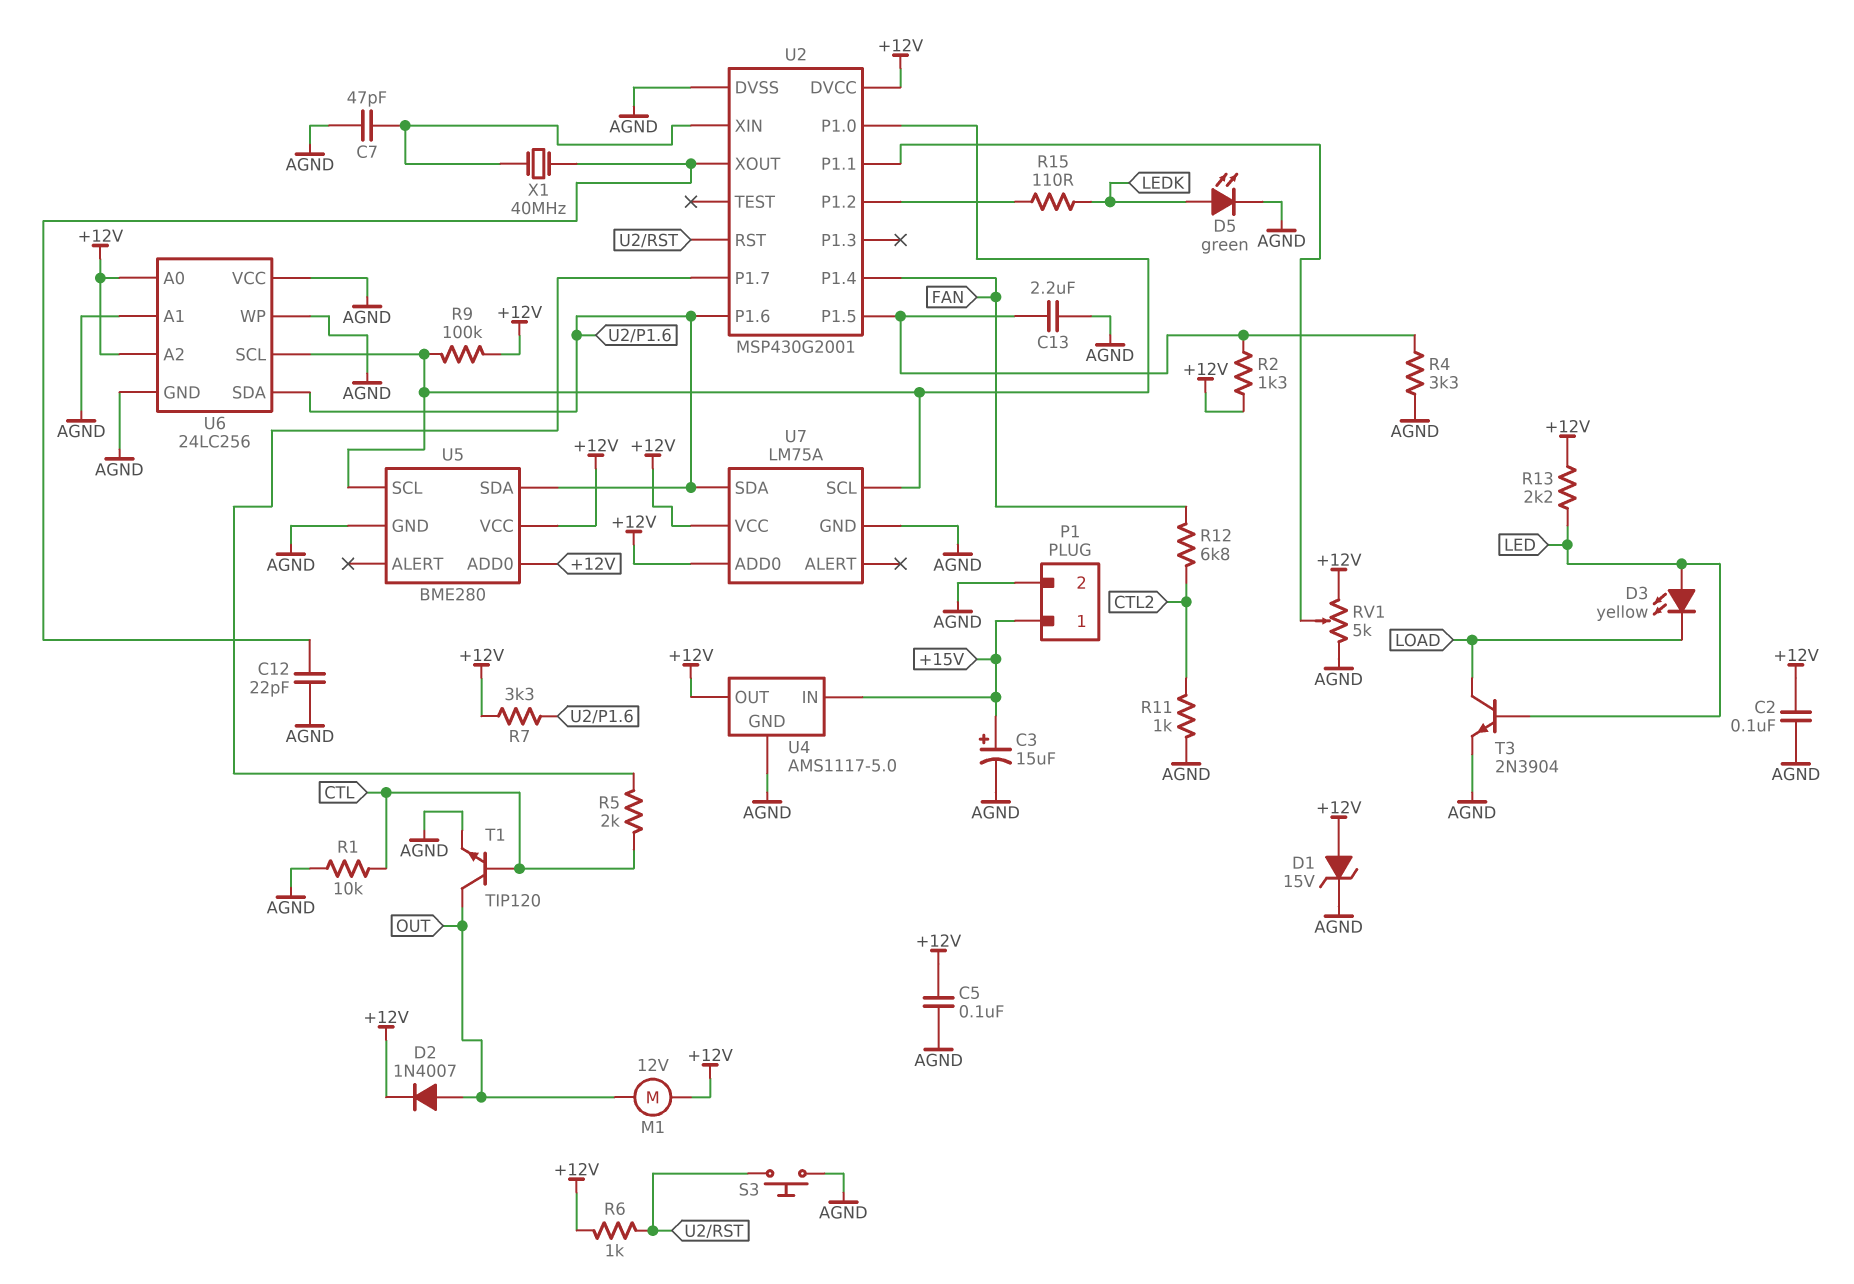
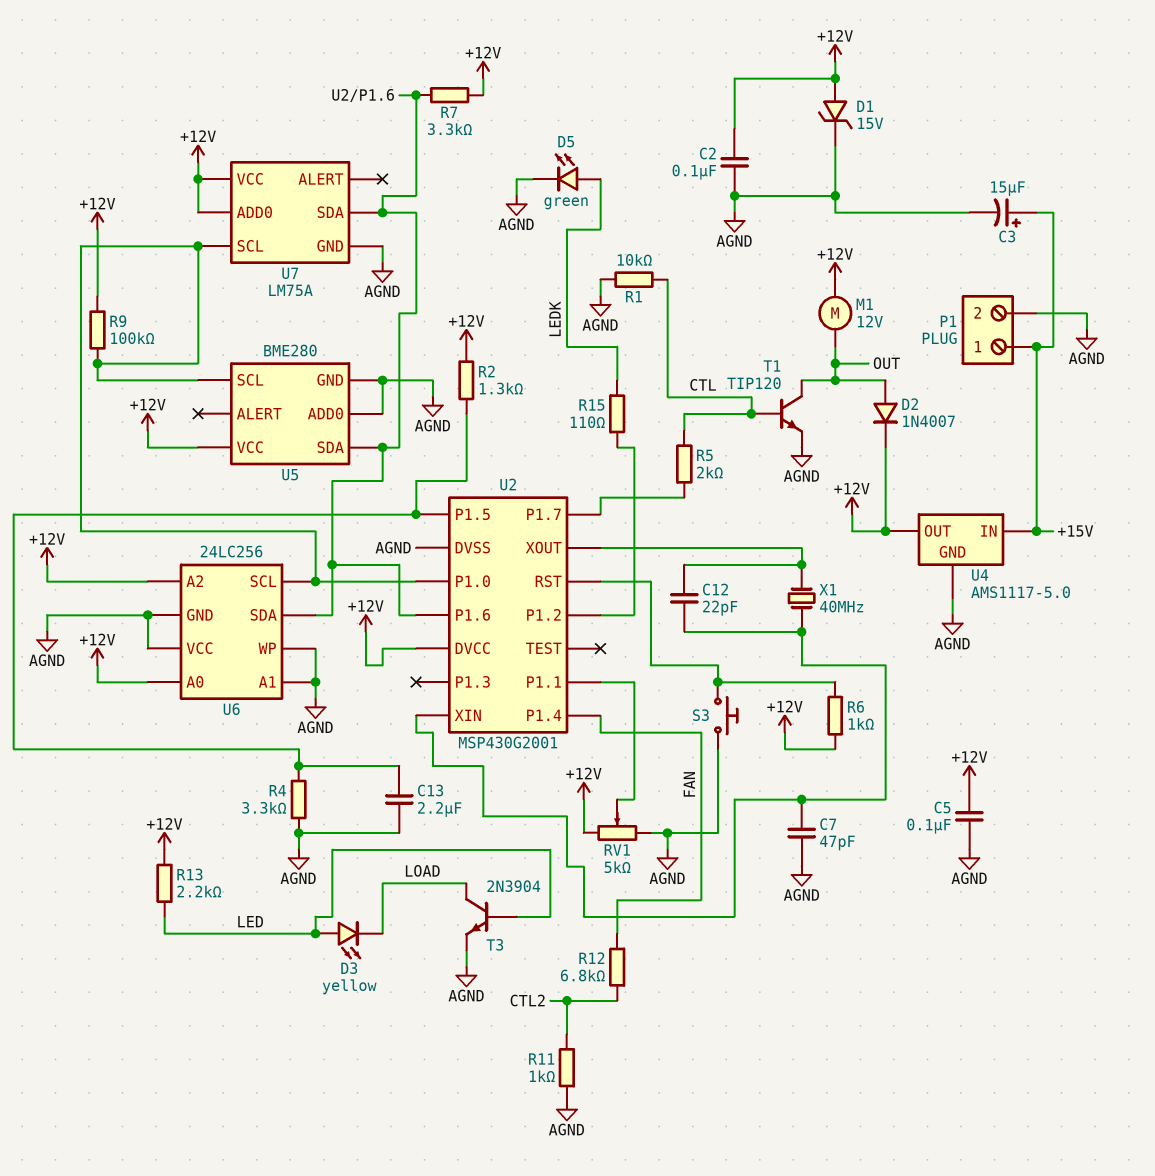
C12: 22pF (AGND, U2/XOUT) -> 22pF (U2/XIN, U2/XOUT)
U5 pin ADD0: +12V -> AGND

